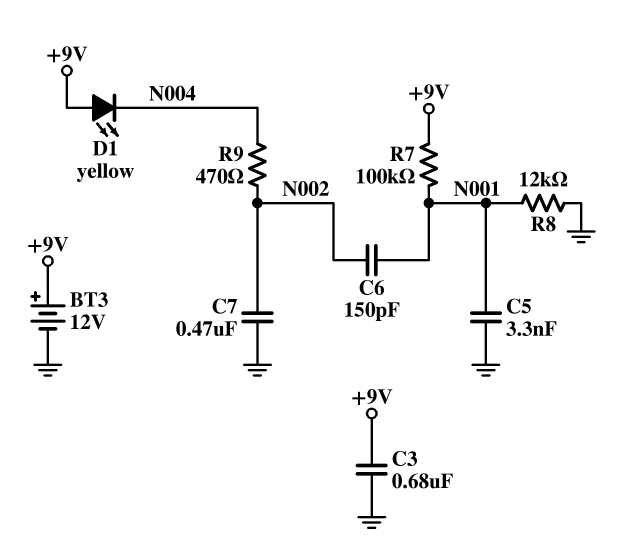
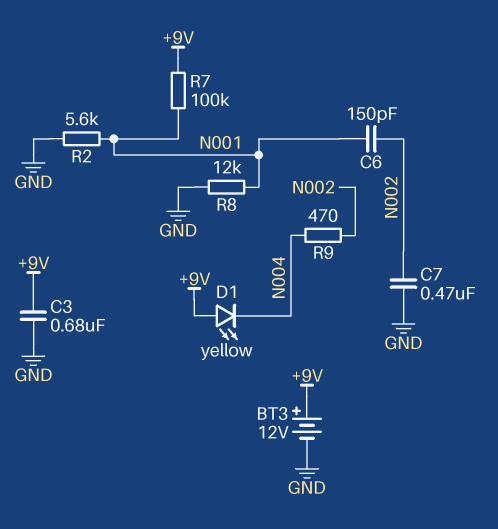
C5: 3.3nF (GND, N001) -> none
R2: none -> 5.6k (GND, N001)

